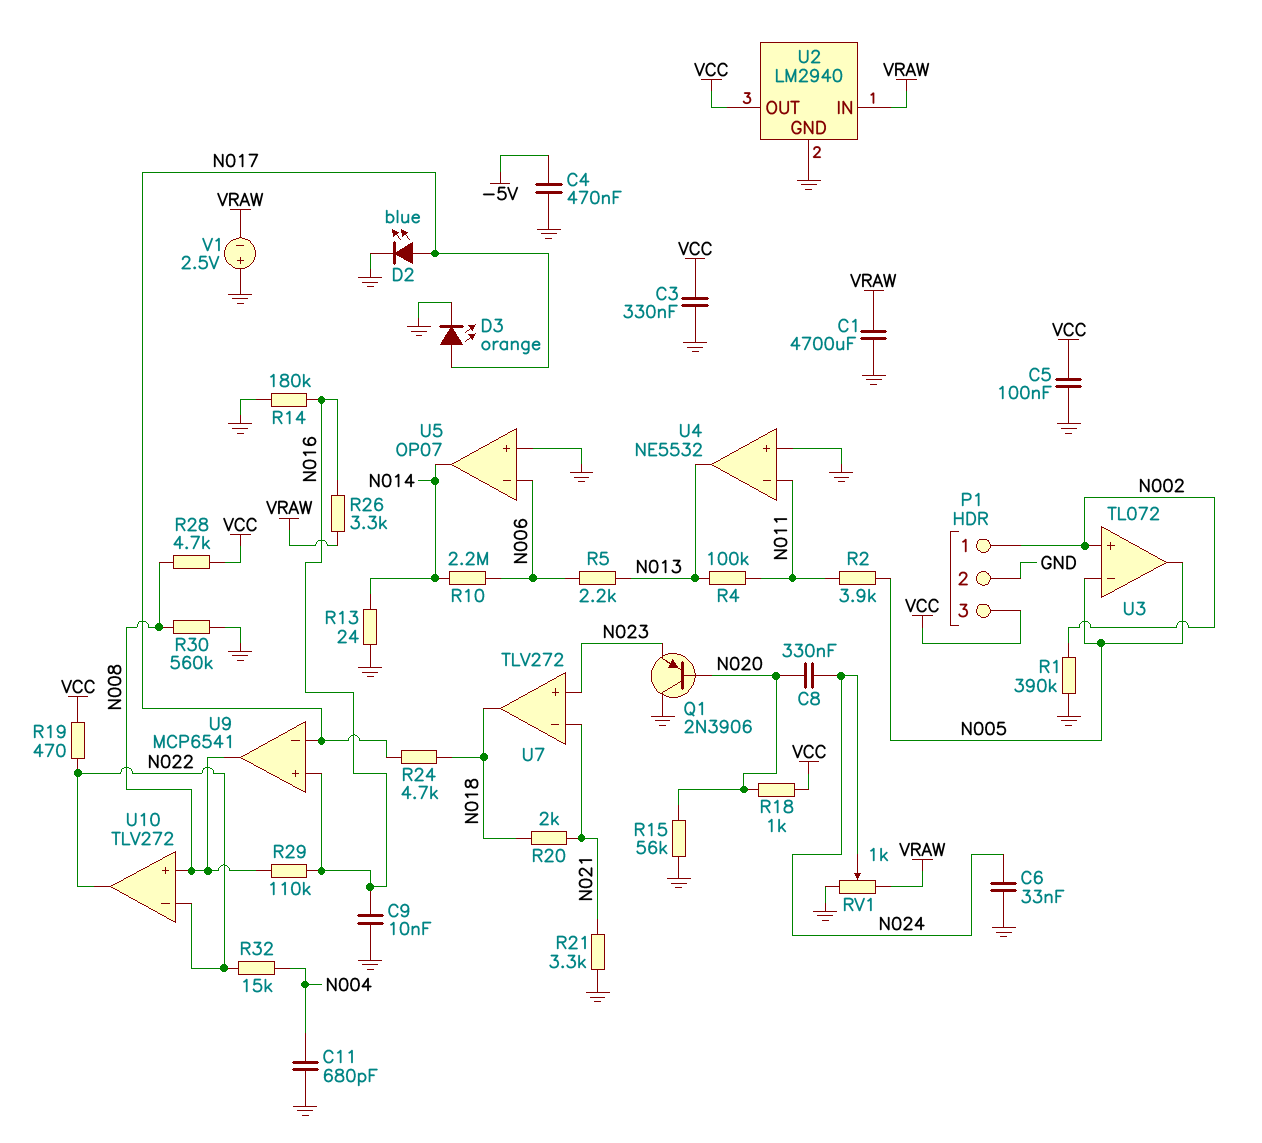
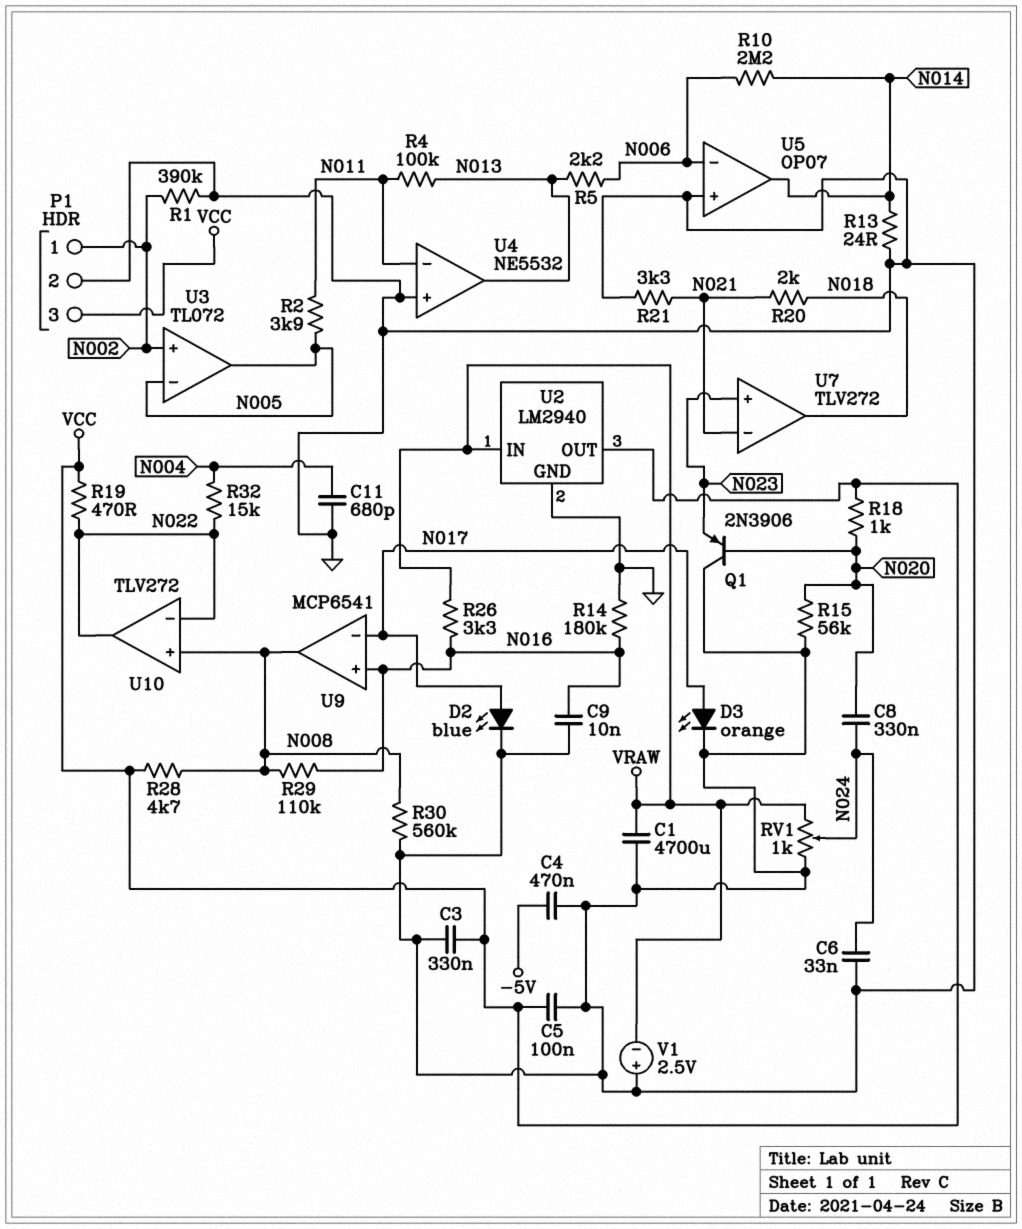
R24: 4.7k (N017, N018) -> none

